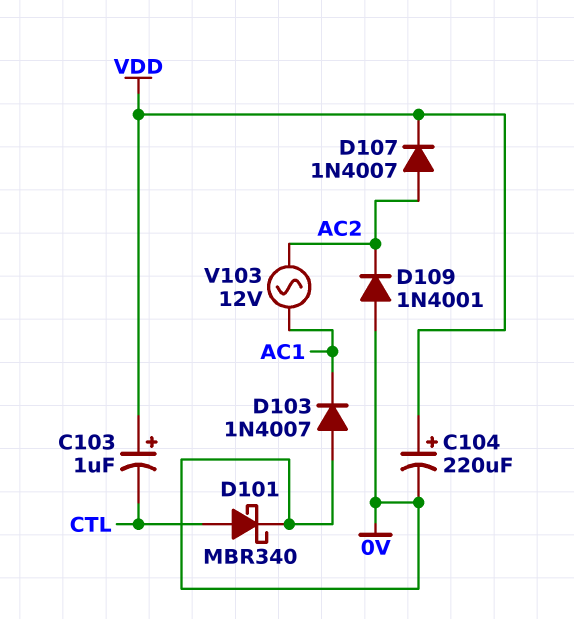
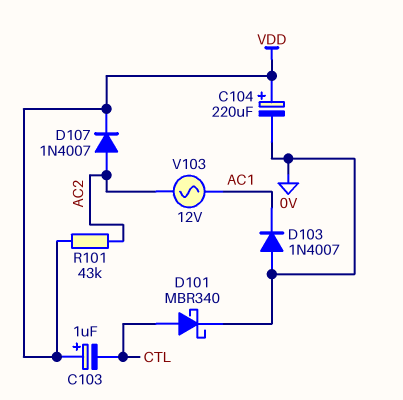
D109: diode 1N4001 (A 0V, K AC2) -> none
R101: none -> 43k (AC2, VDD)

